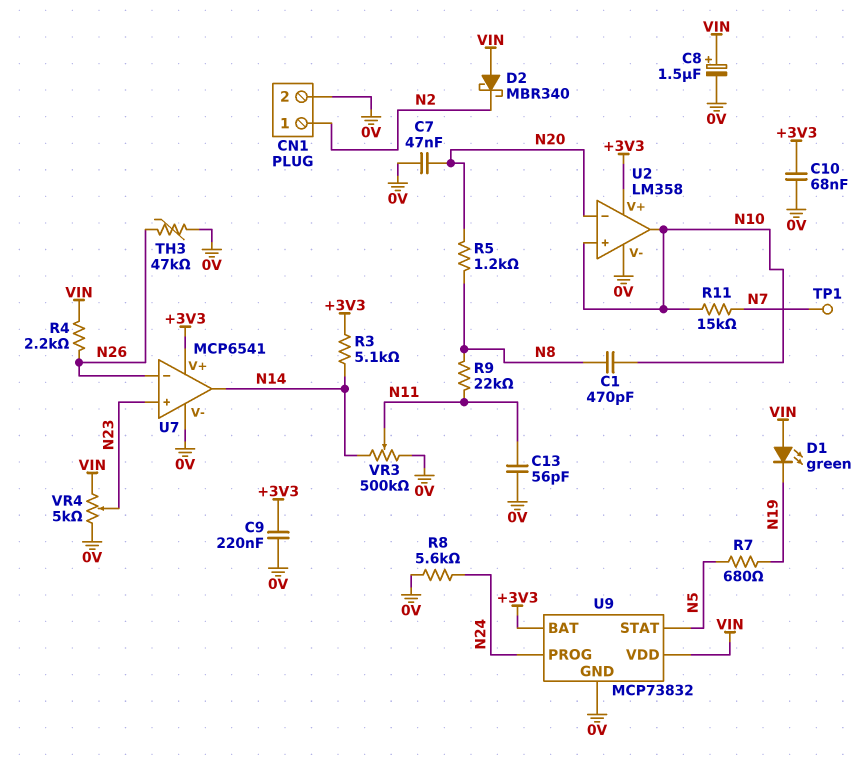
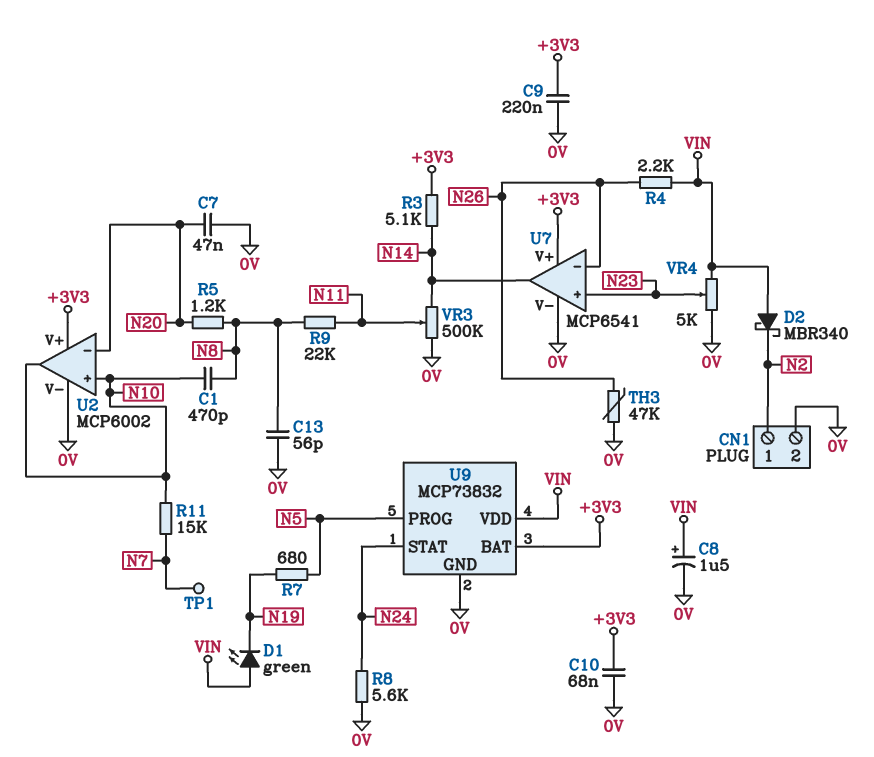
C13: 56pF (0V, N11) -> 56pF (0V, N8)
U2: LM358 -> MCP6002
U9 pin PROG: N24 -> N5
U9 pin STAT: N5 -> N24

